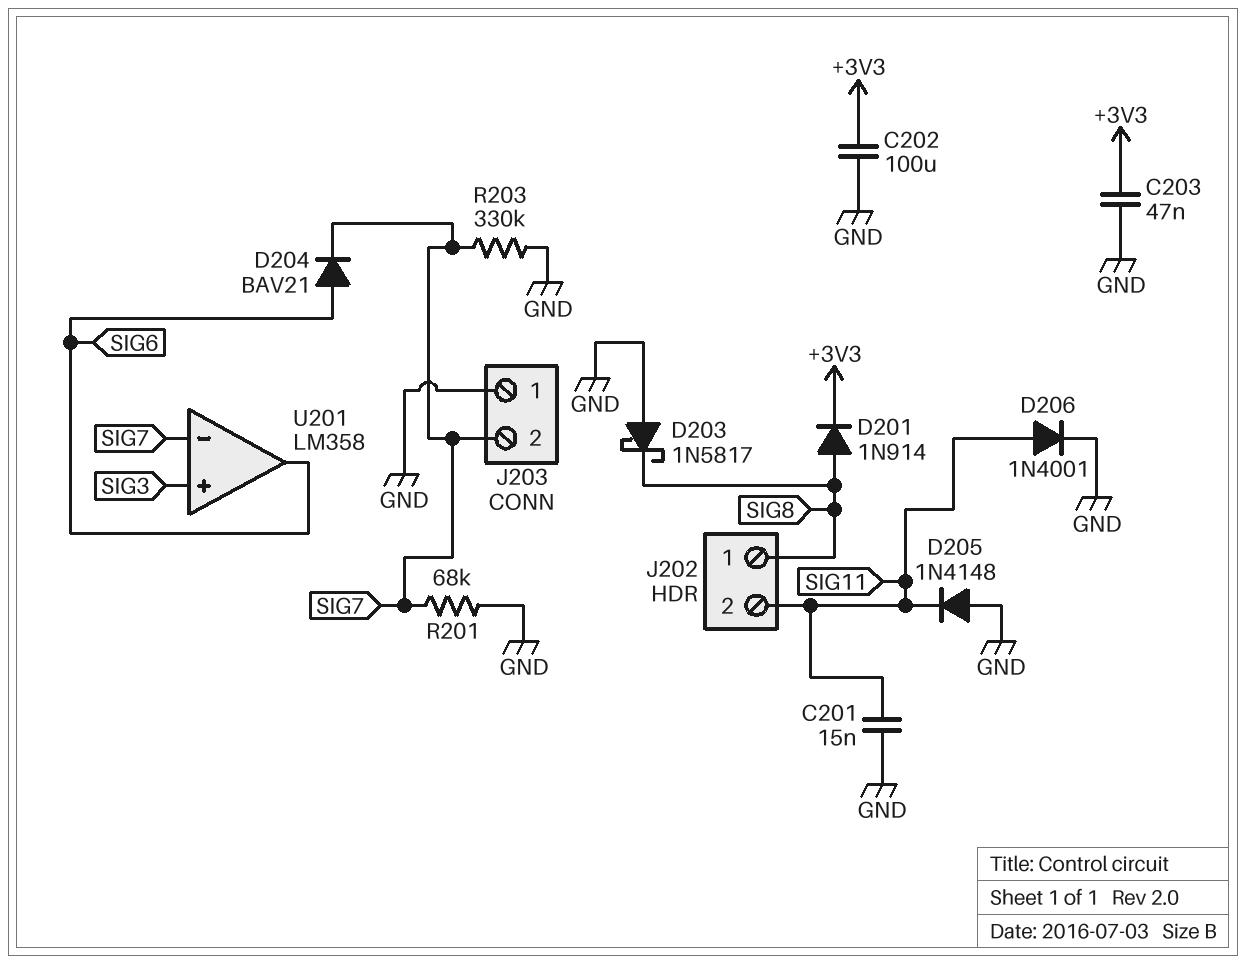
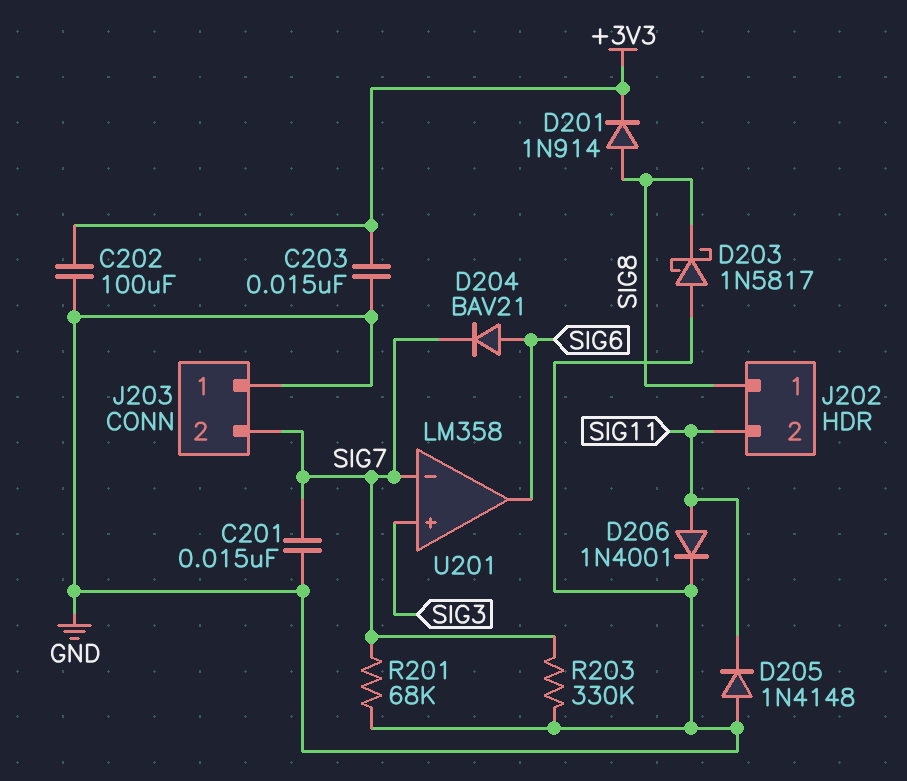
C201: 15nF (GND, SIG11) -> 15nF (GND, SIG7)
C203: 47nF (+3V3, GND) -> 15nF (+3V3, GND)

